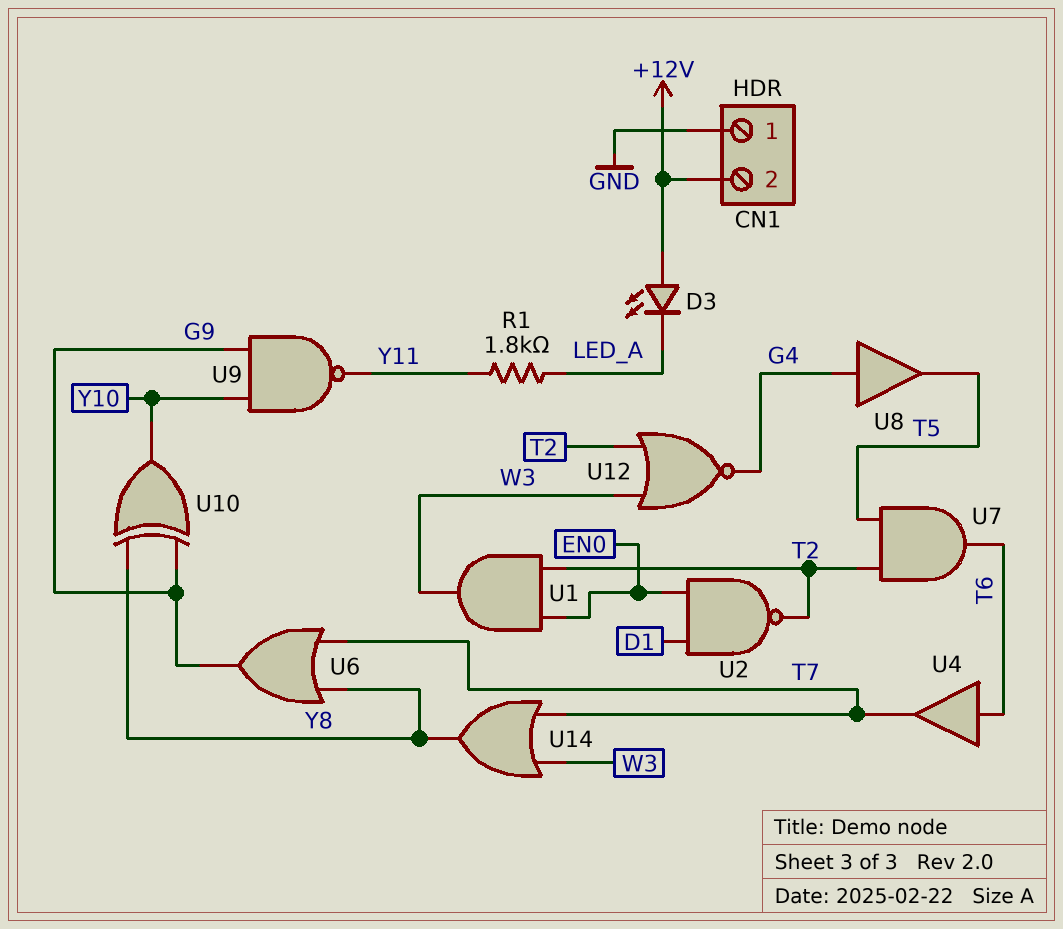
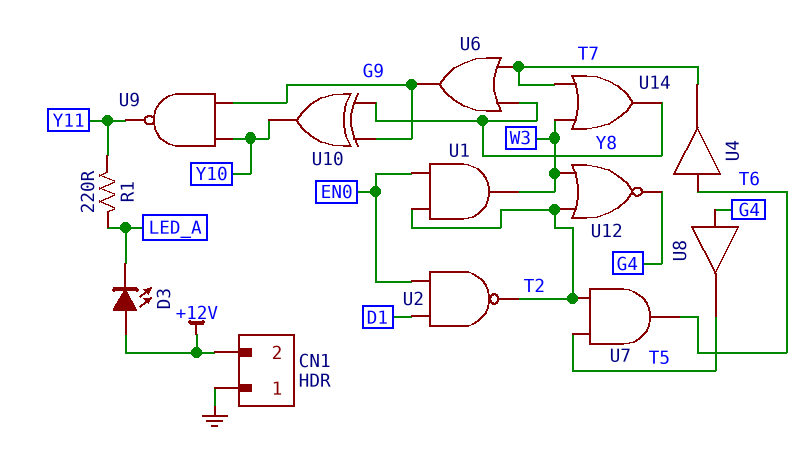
R1: 1.8k (LED_A, Y11) -> 220 (LED_A, Y11)

